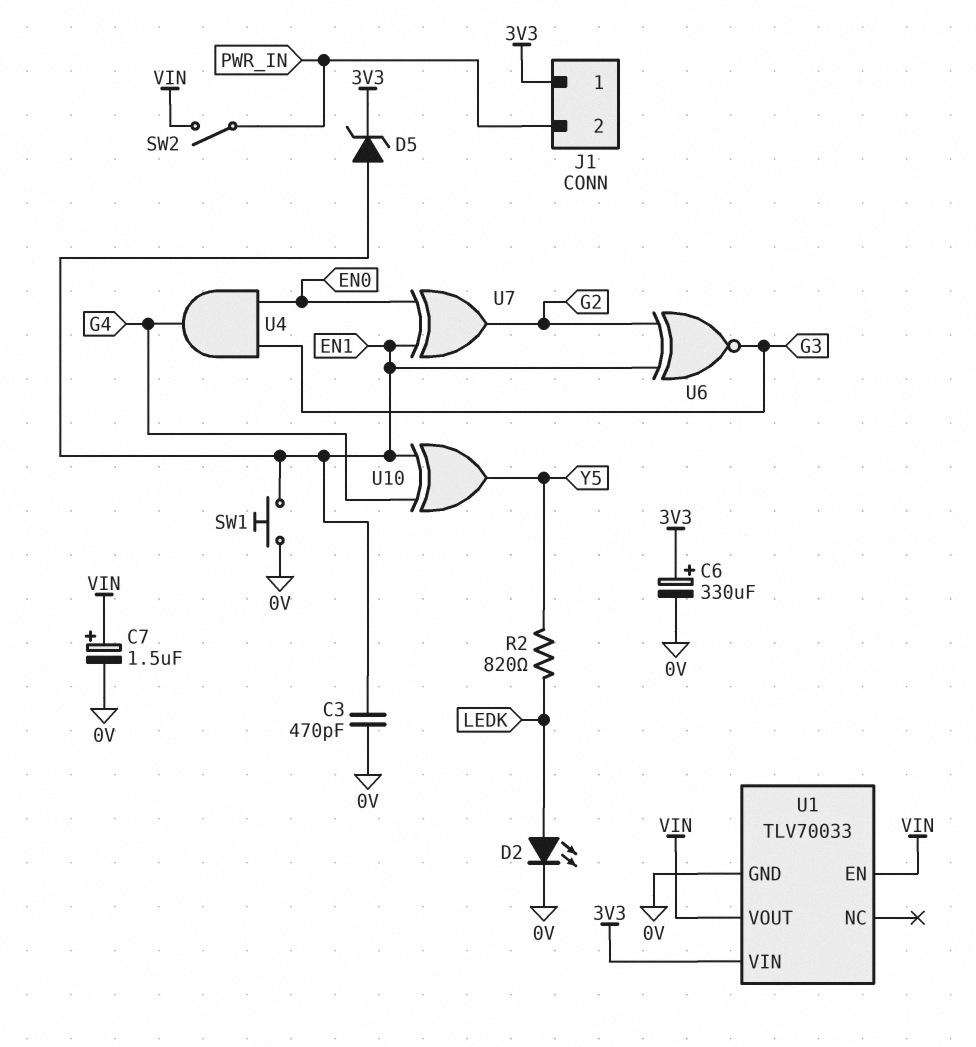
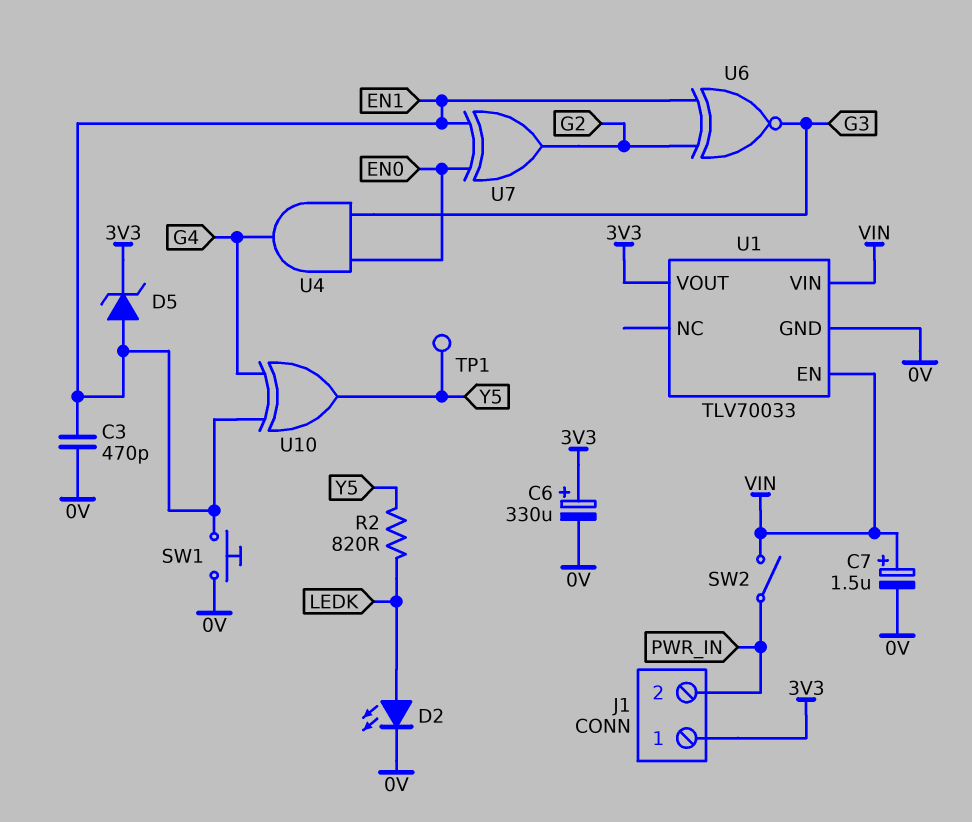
TP1: none -> test point (Y5)
U1 pin VIN: 3V3 -> VIN
U1 pin VOUT: VIN -> 3V3

